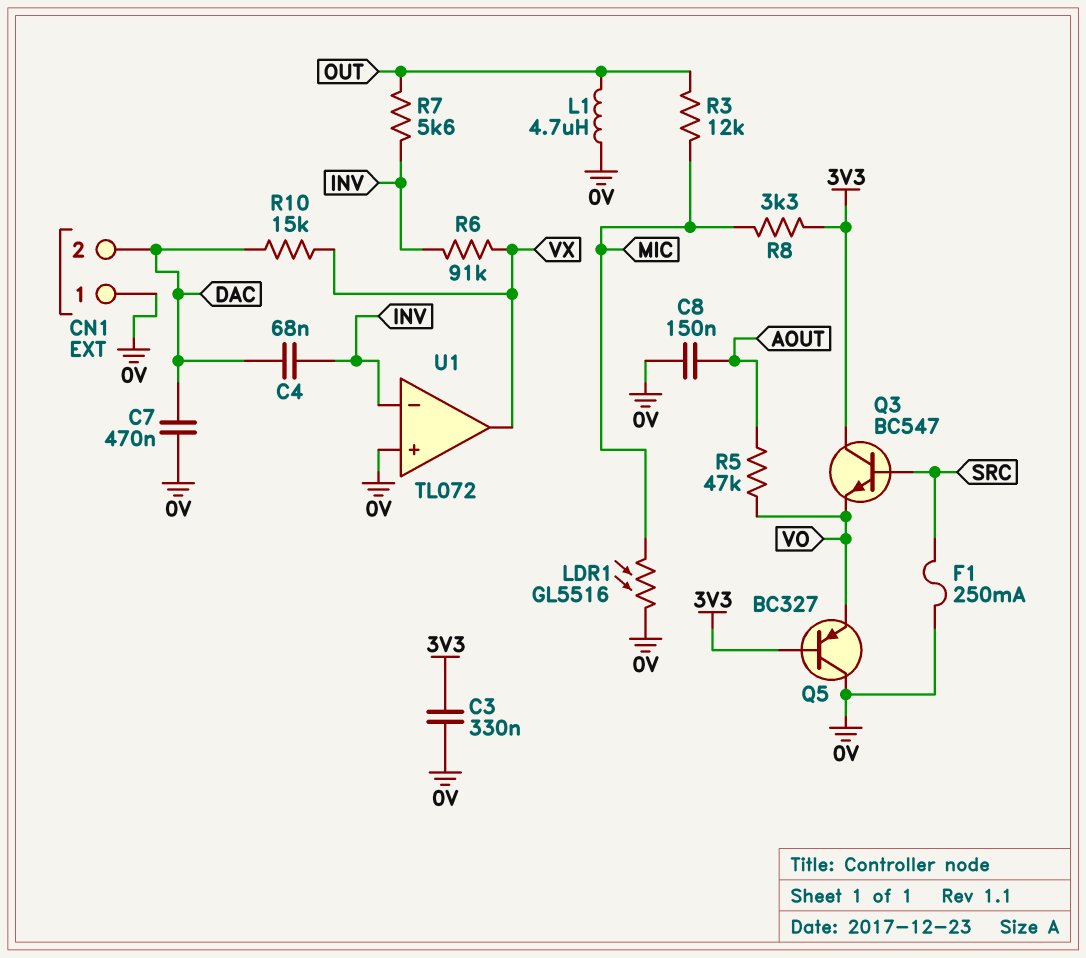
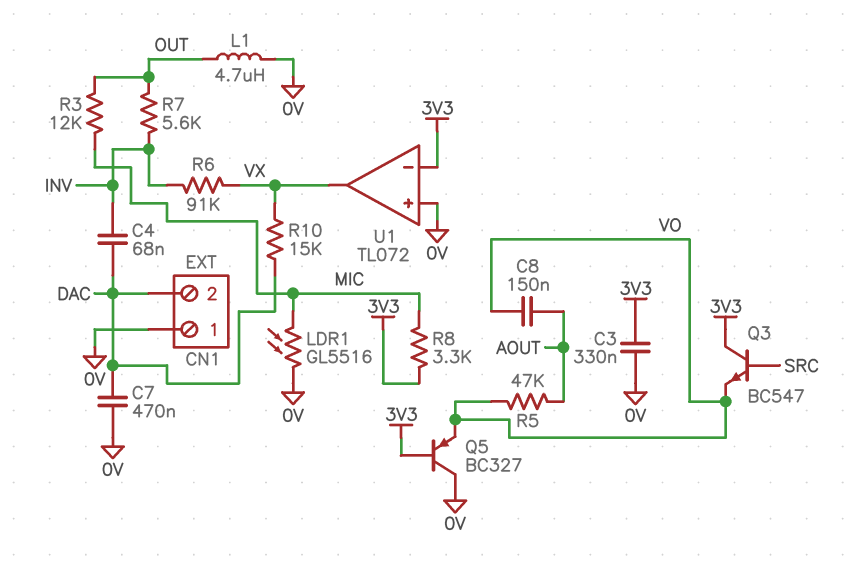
C8: 150nF (0V, AOUT) -> 150nF (AOUT, VO)
F1: 250mA (0V, SRC) -> none
U1 pin in-: INV -> 3V3

